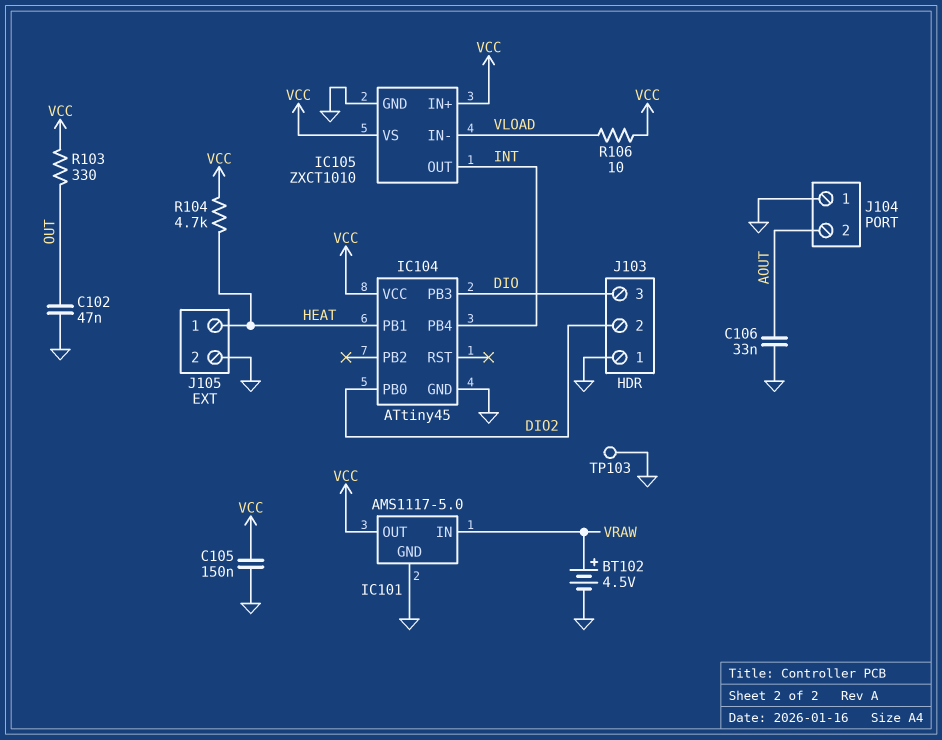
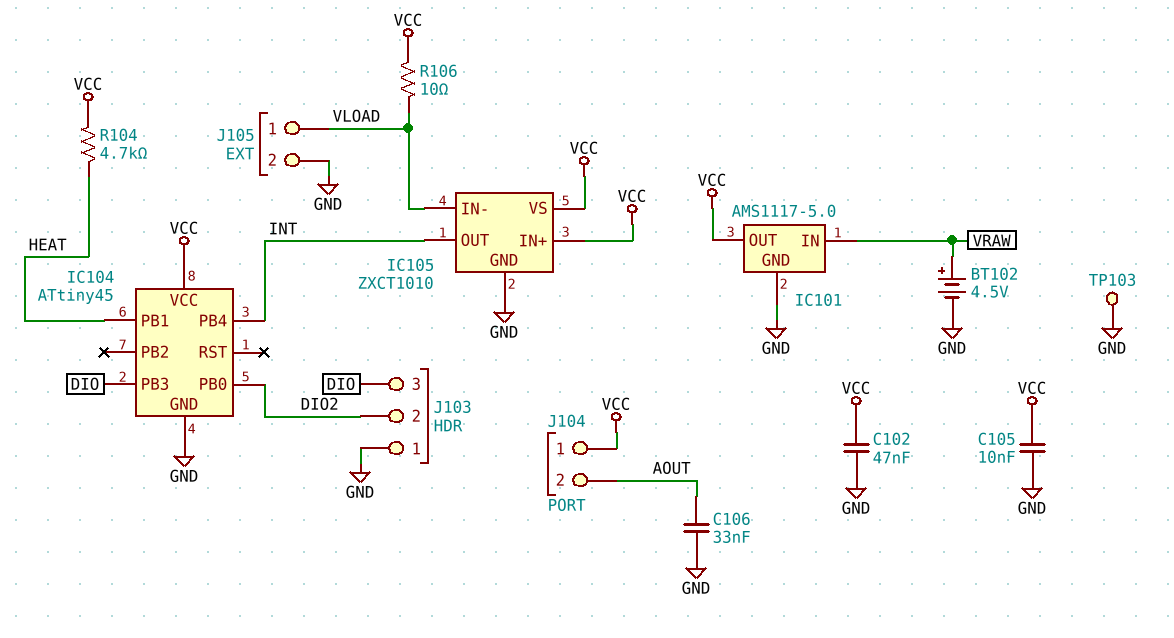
C102: 47nF (GND, OUT) -> 47nF (GND, VCC)
C105: 150nF (GND, VCC) -> 10nF (GND, VCC)
J104 pin 1: GND -> VCC
J105 pin 1: HEAT -> VLOAD
R103: 330 (OUT, VCC) -> none

